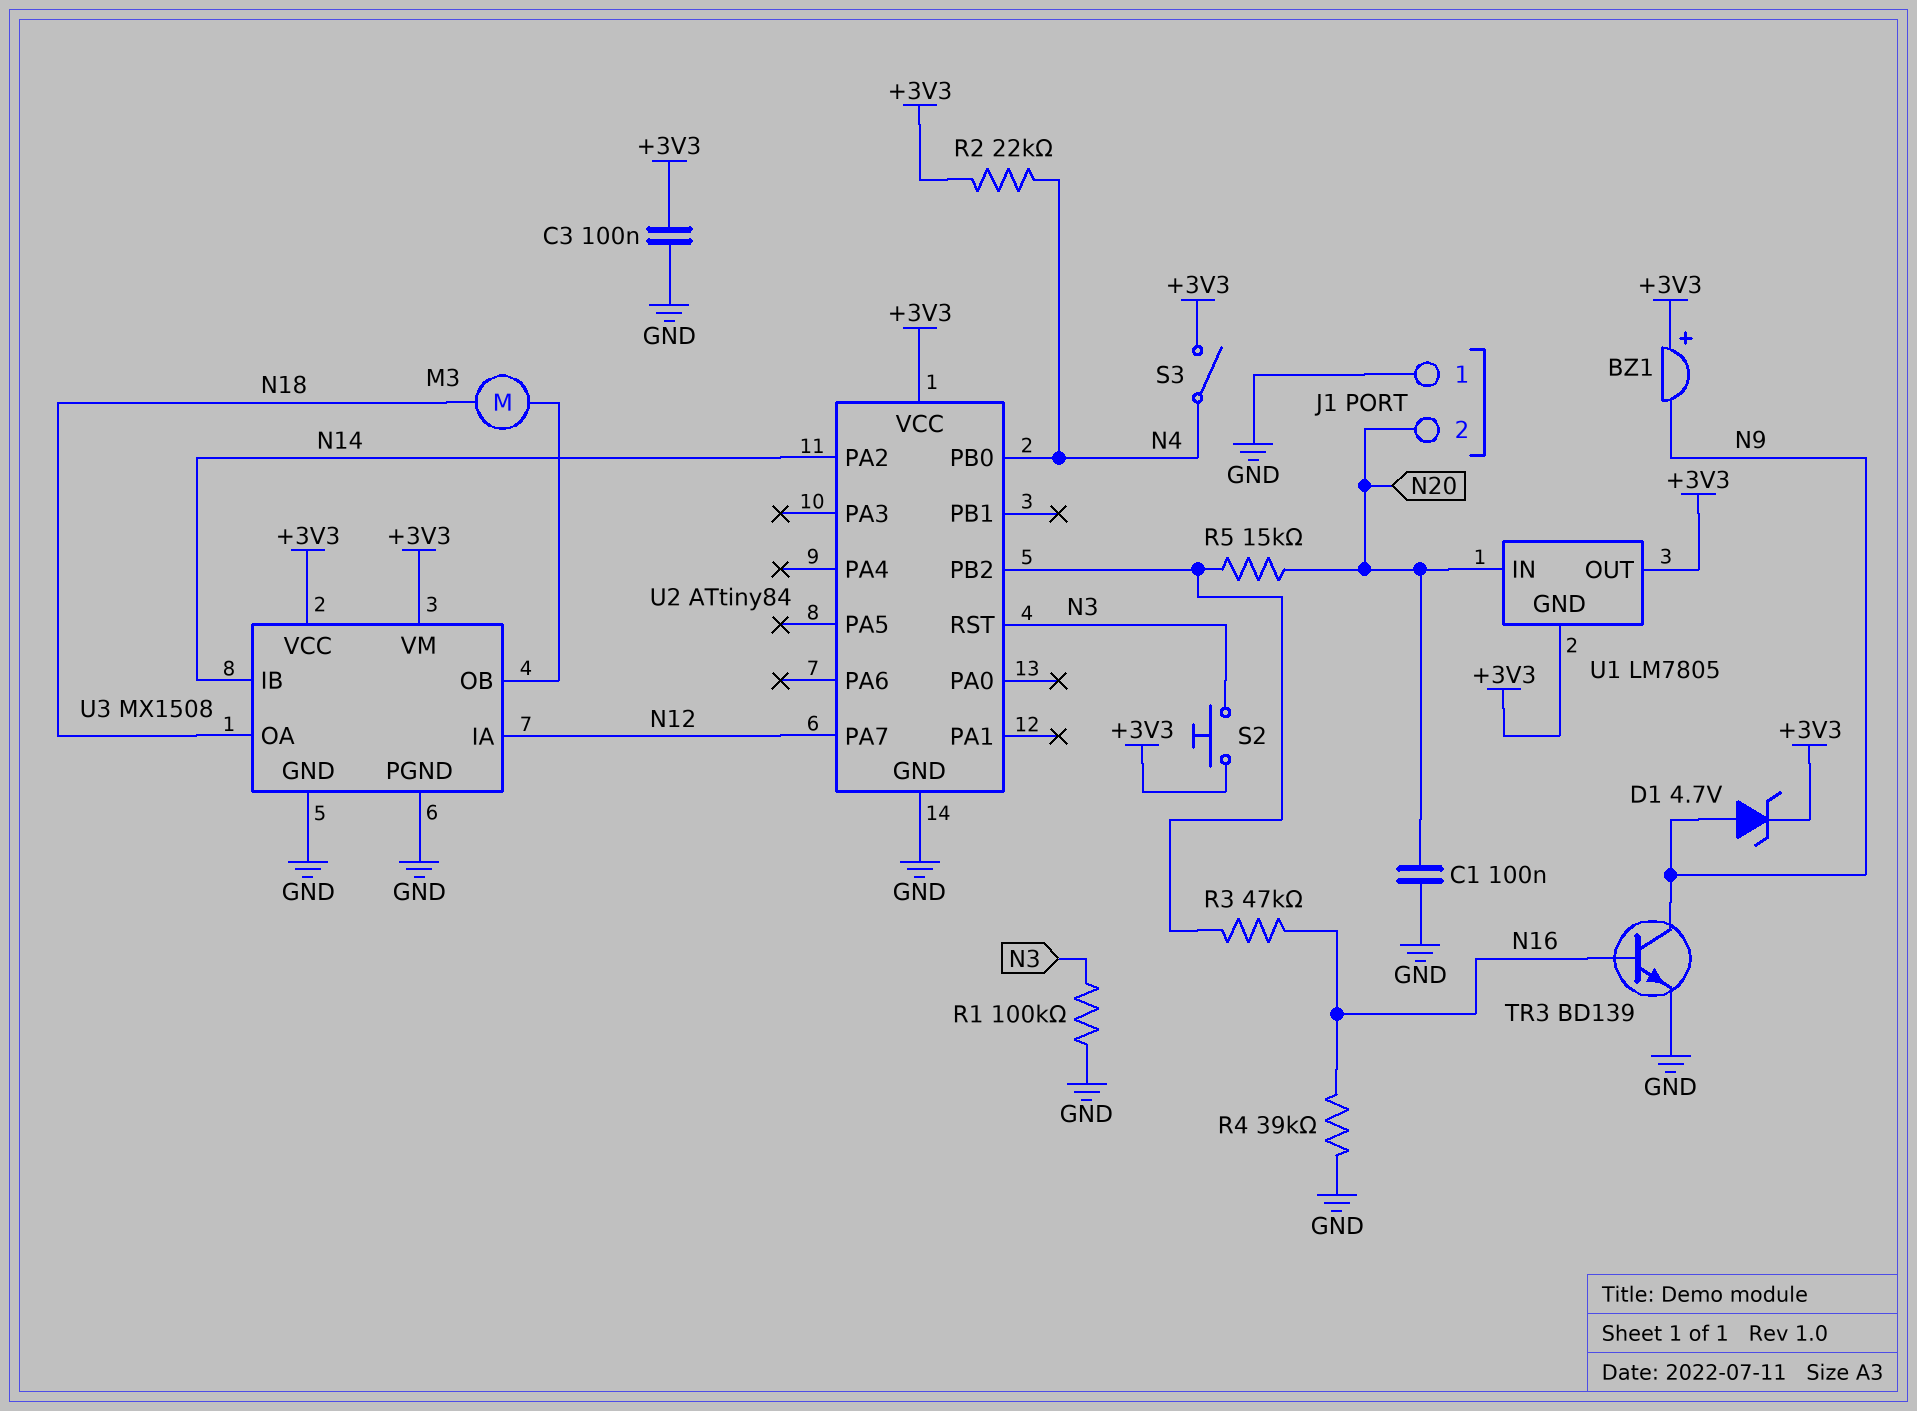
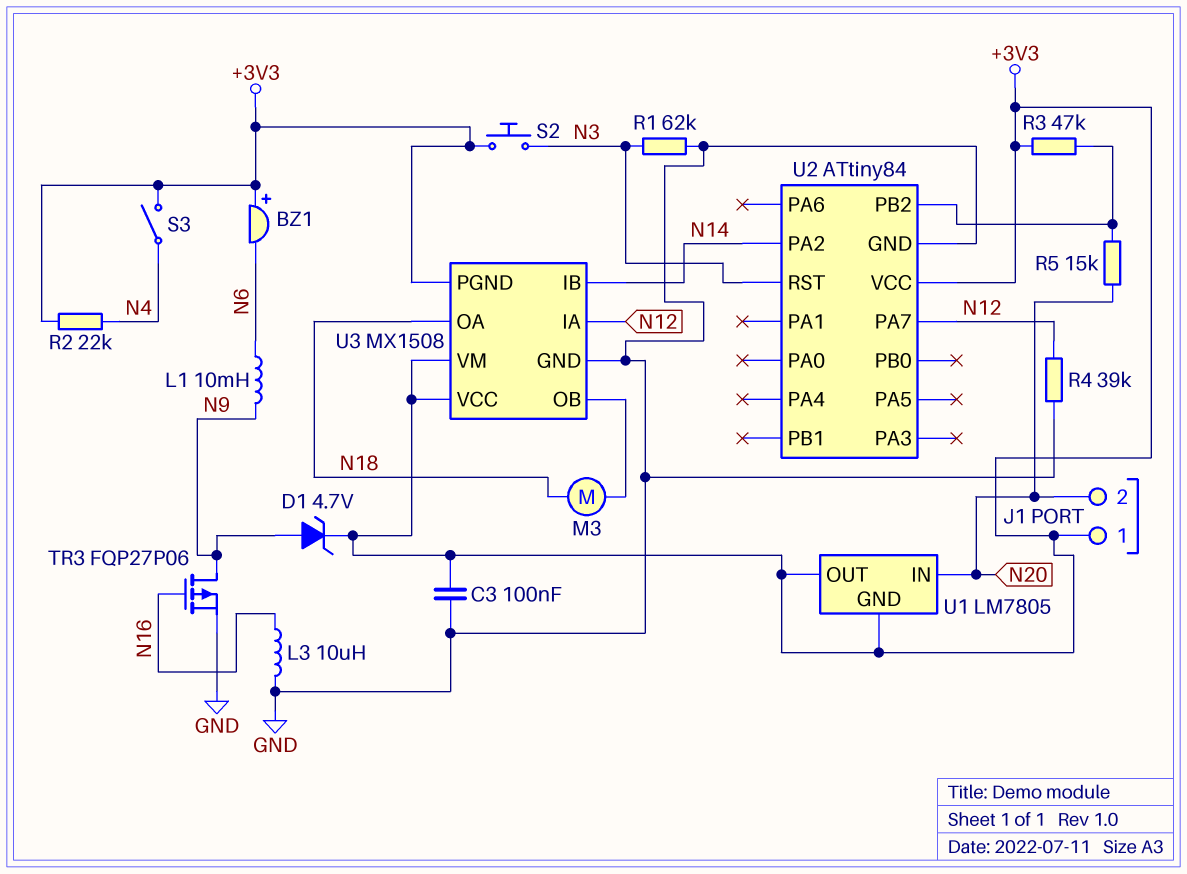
BZ1: buzzer (plus +3V3, minus N9) -> buzzer (plus +3V3, minus N6)
C1: 100nF (GND, N20) -> none
J1 pin 1: GND -> +3V3
L1: none -> 10mH (N6, N9)
L3: none -> 10uH (GND, N16)
R1: 100k (GND, N3) -> 62k (GND, N3)
R3: 47k (N16, U2/PB2) -> 47k (+3V3, U2/PB2)
R4: 39k (GND, N16) -> 39k (GND, N12)
TR3: NPN BD139 (B N16, C N9, E GND) -> PMOS FQP27P06 (G N16, D N9, S GND)
U2 pin PB0: N4 -> none
U3 pin PGND: GND -> +3V3

